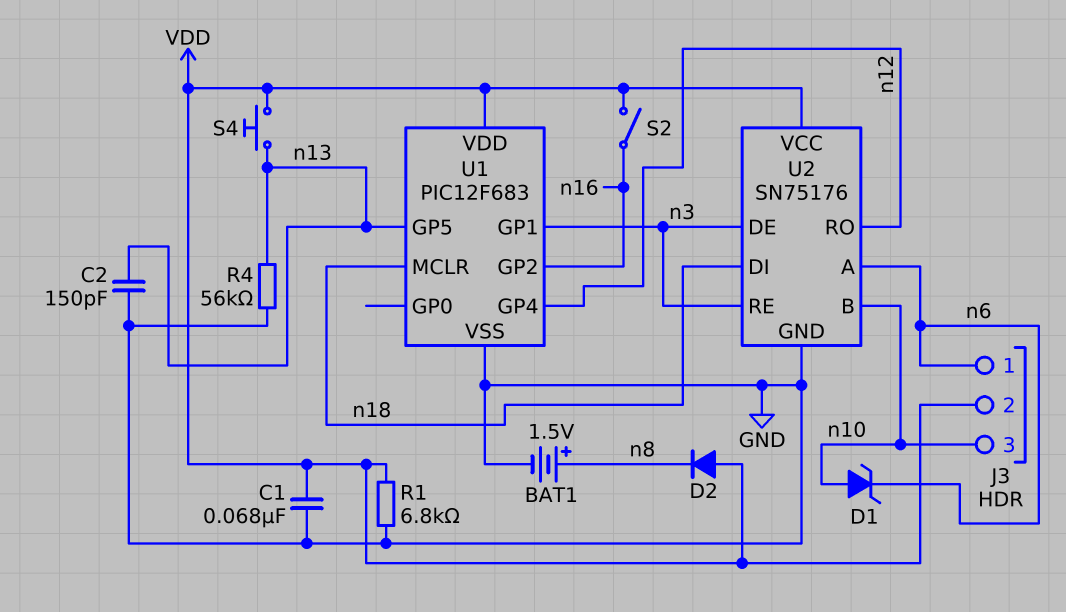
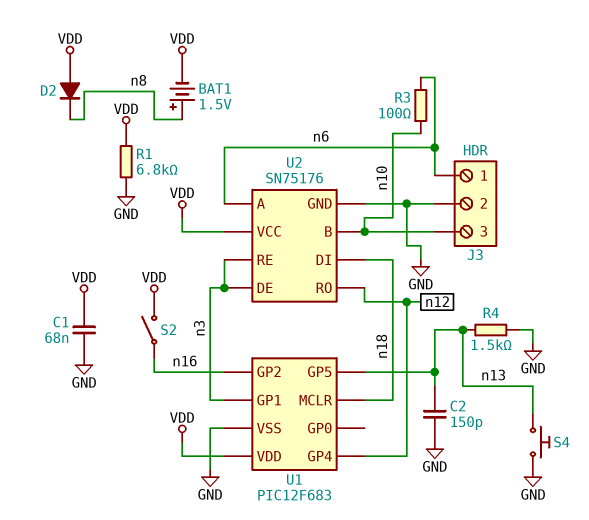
BAT1: 1.5V (plus n8, minus GND) -> 1.5V (plus n8, minus VDD)
D1: zener (A n10, K n6) -> none
J3 pin 2: VDD -> GND
R3: none -> 100 (n6, n10)
R4: 56k (GND, n13) -> 1.5k (GND, n13)
S4: button (VDD, n13) -> button (GND, n13)

